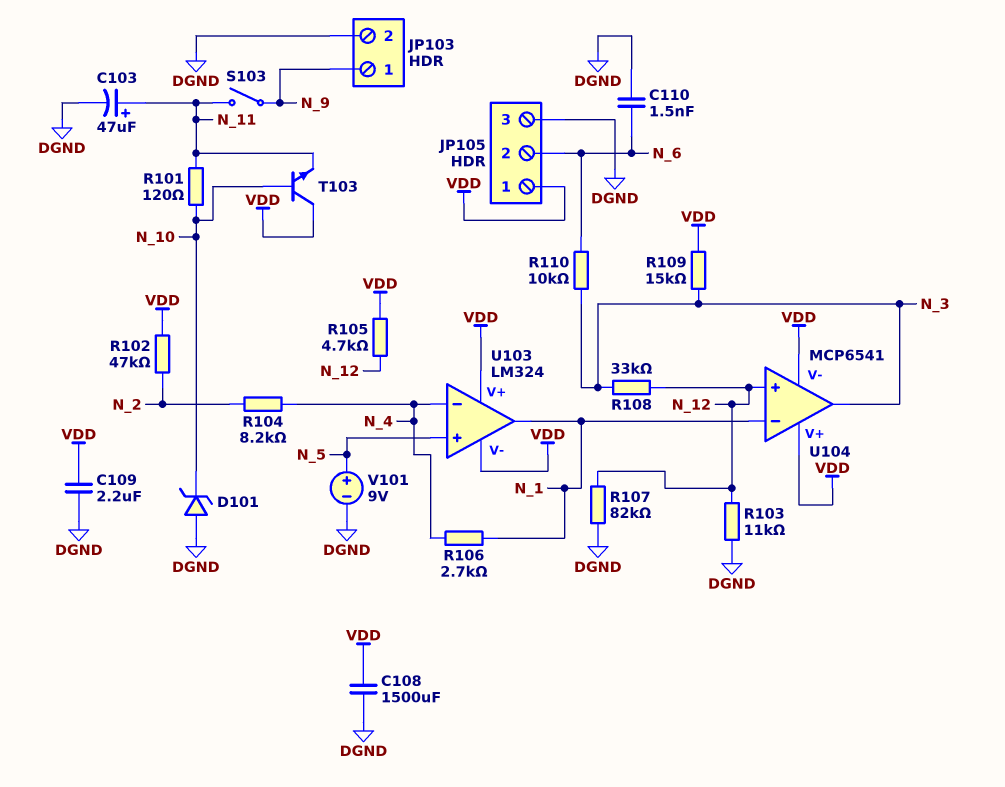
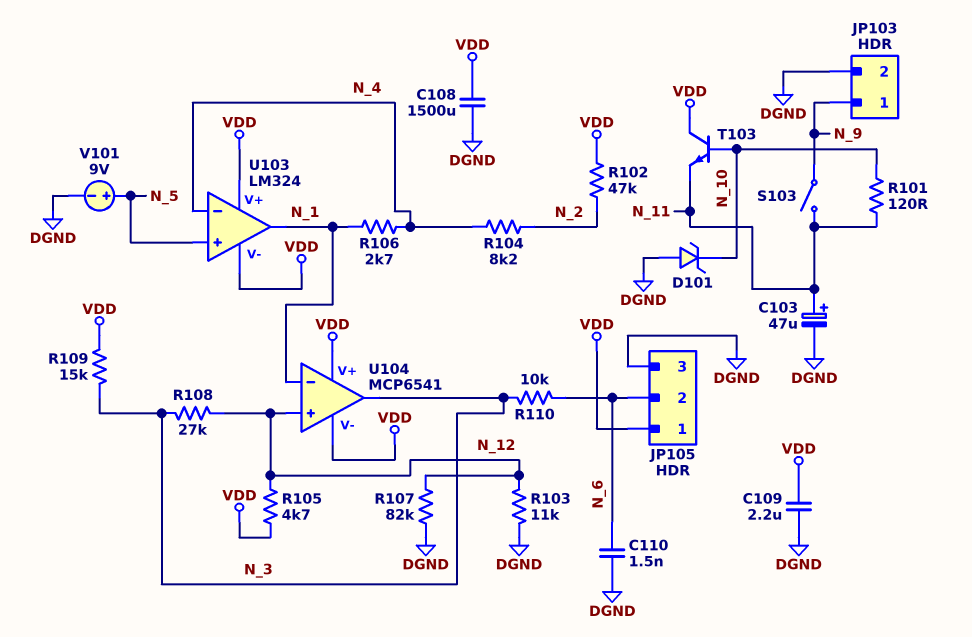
R108: 33k (N_3, N_12) -> 27k (N_3, N_12)

